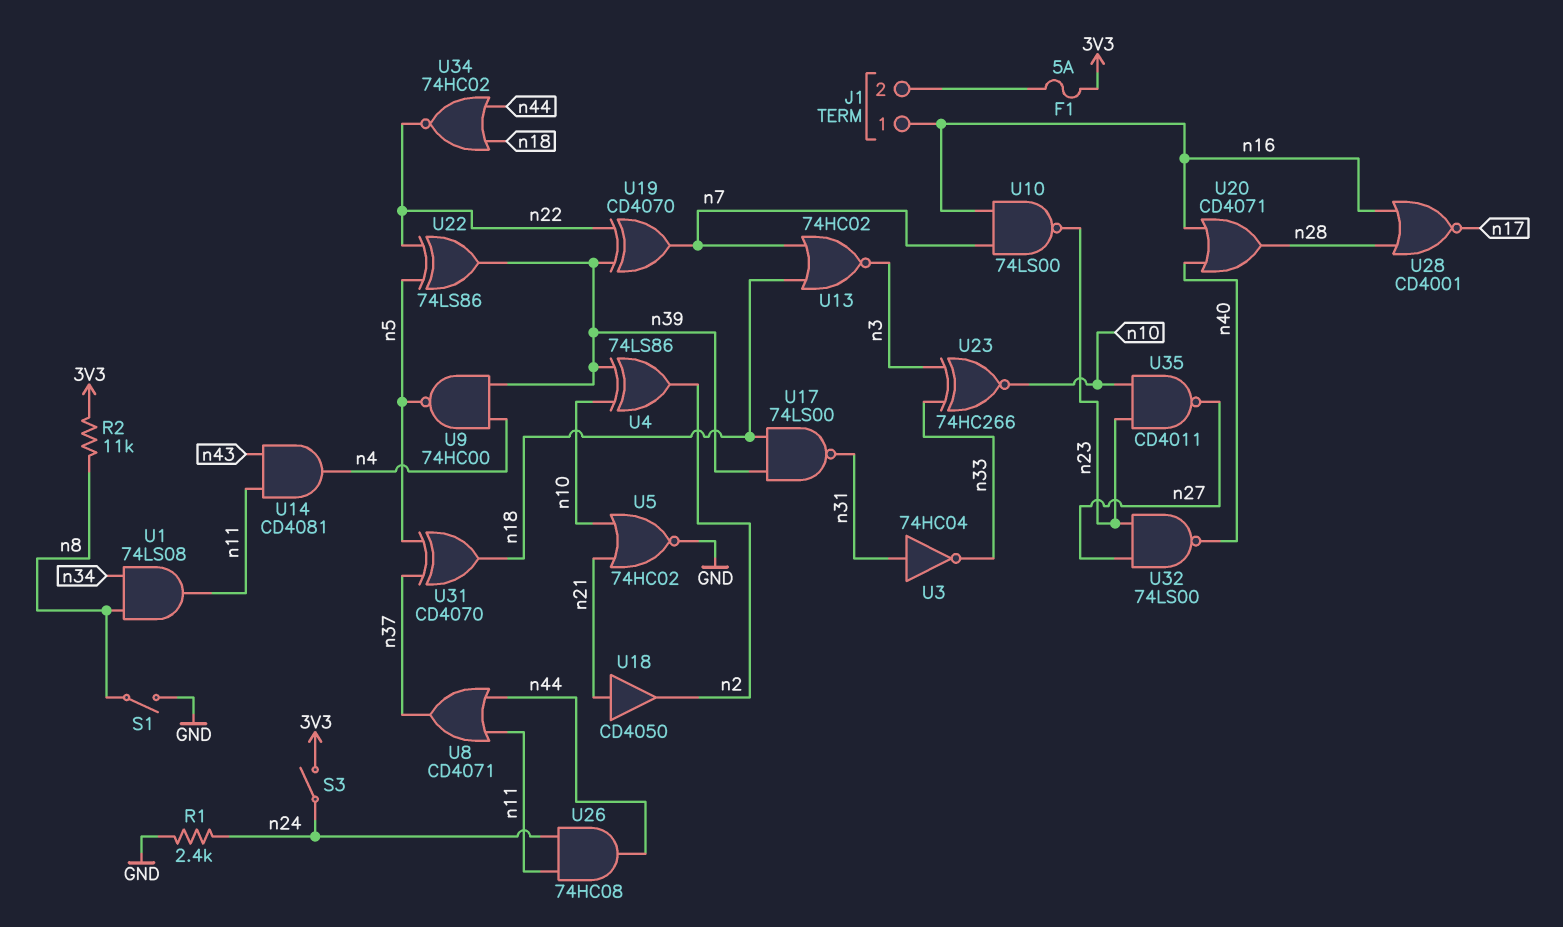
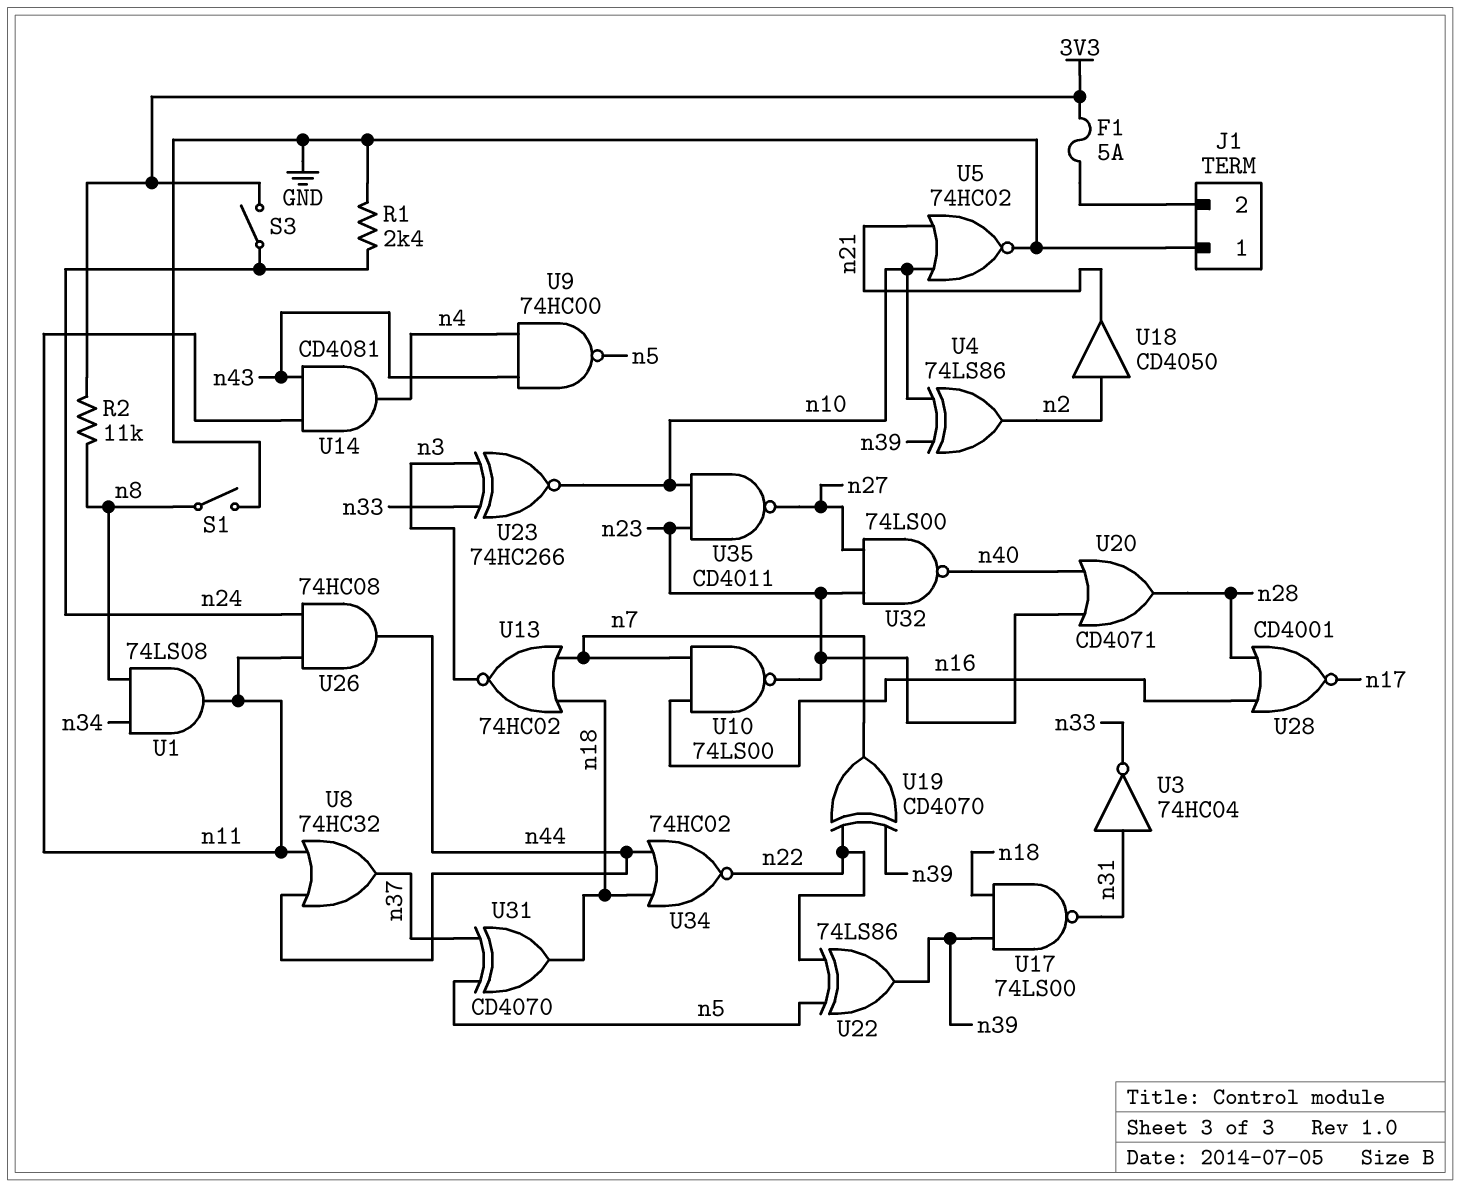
J1 pin 1: n16 -> GND
U8: OR CD4071 (in n11, in n44, out n37) -> OR 74HC32 (in n11, in n44, out n37)
U9: NAND 74HC00 (in n4, in n39, out n5) -> NAND 74HC00 (in n4, in n43, out n5)
U18: buffer CD4050 (in n21, out n2) -> buffer CD4050 (in n2, out n21)
U20: OR CD4071 (in n16, in n40, out n28) -> OR CD4071 (in n23, in n40, out n28)

